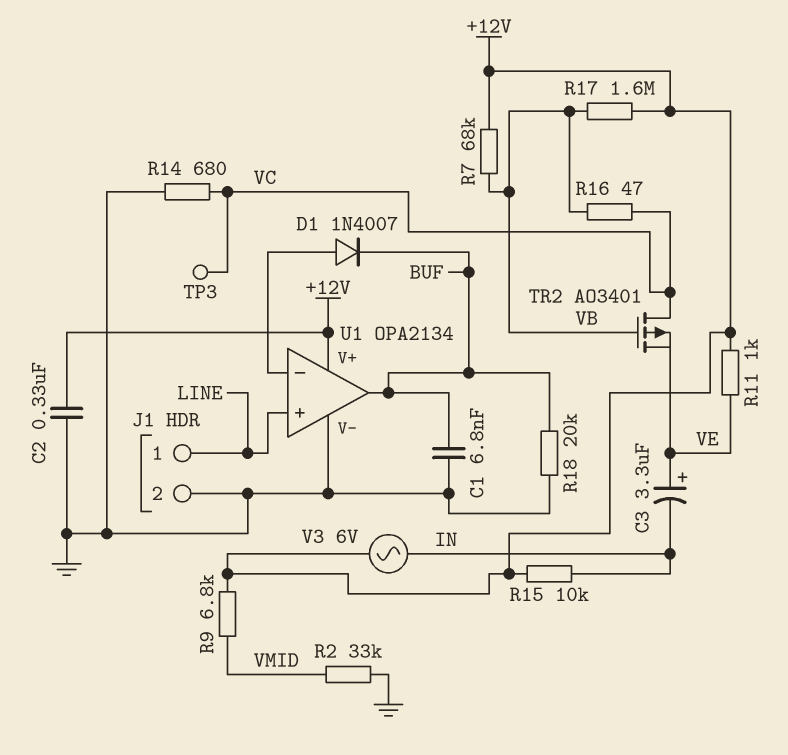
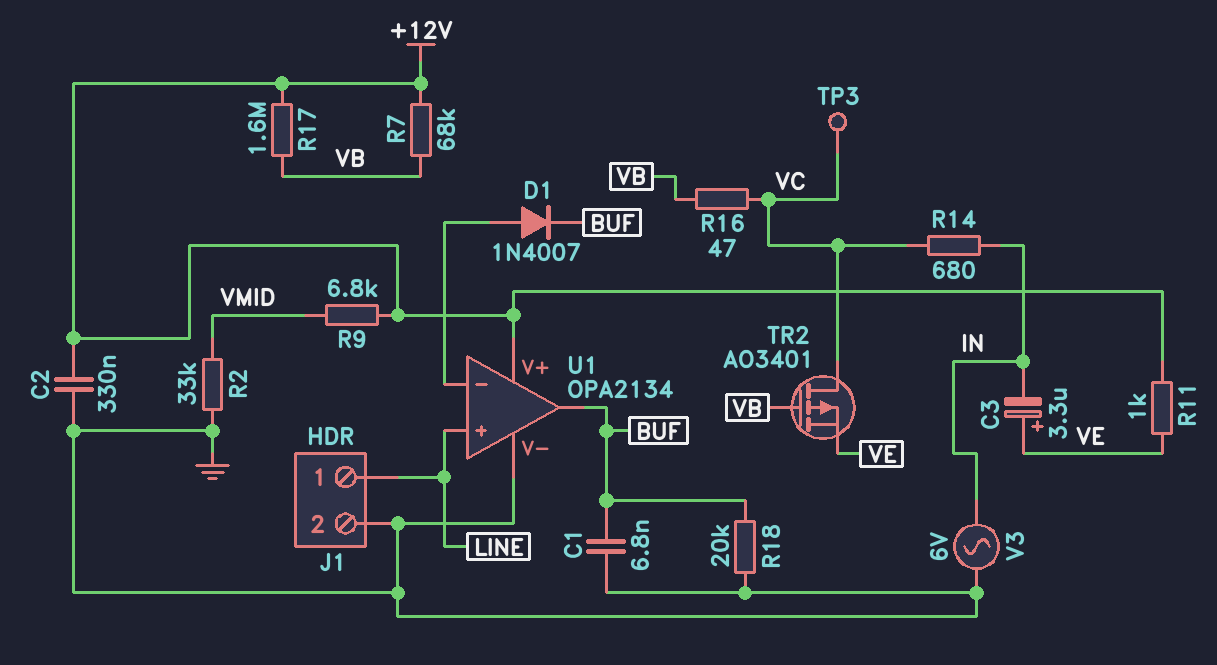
R14: 680 (GND, VC) -> 680 (IN, VC)
R15: 10k (+12V, IN) -> none
V3: AC 6V (+12V, IN) -> AC 6V (GND, IN)

